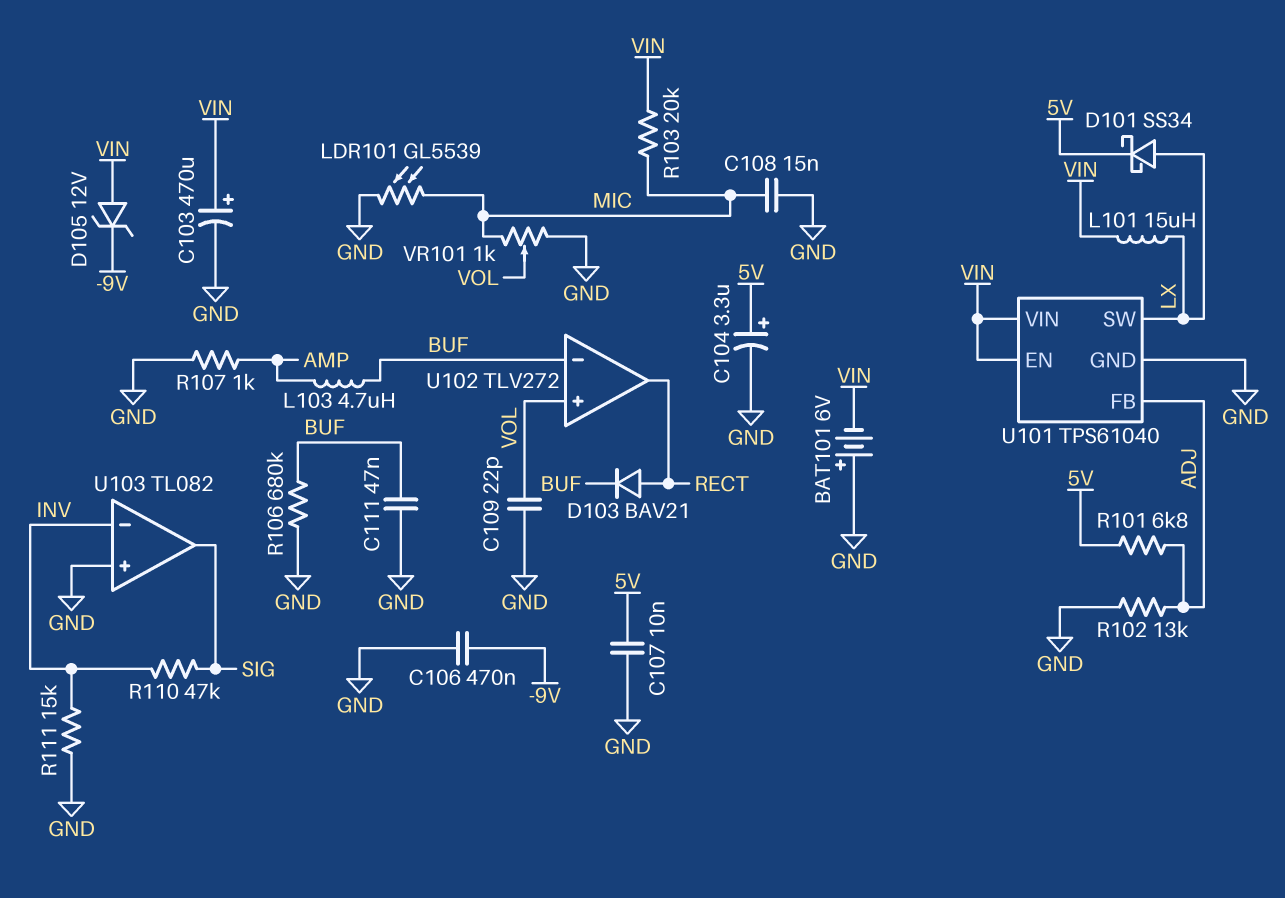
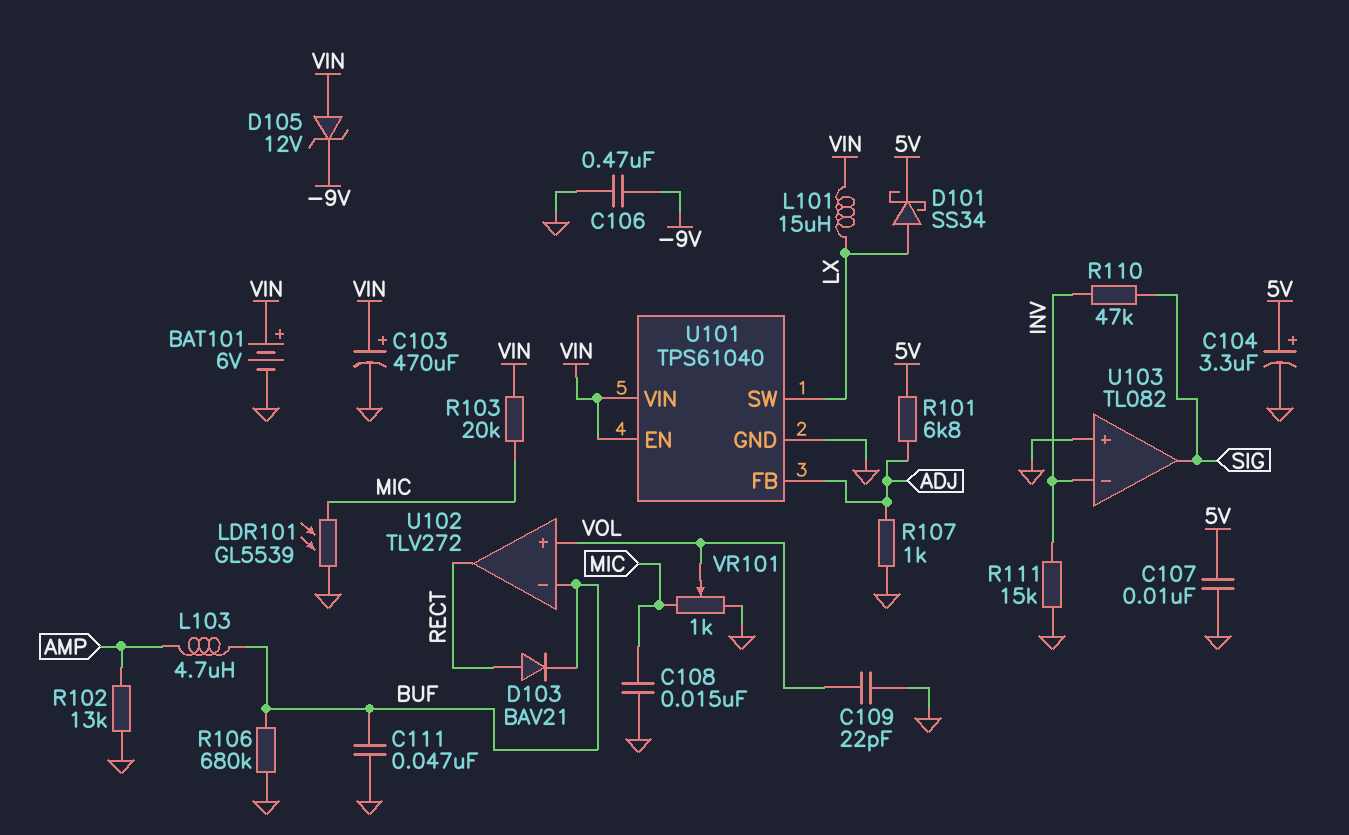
BAT101: 6V (plus GND, minus VIN) -> 6V (plus VIN, minus GND)
R102: 13k (ADJ, GND) -> 13k (AMP, GND)
R107: 1k (AMP, GND) -> 1k (ADJ, GND)

